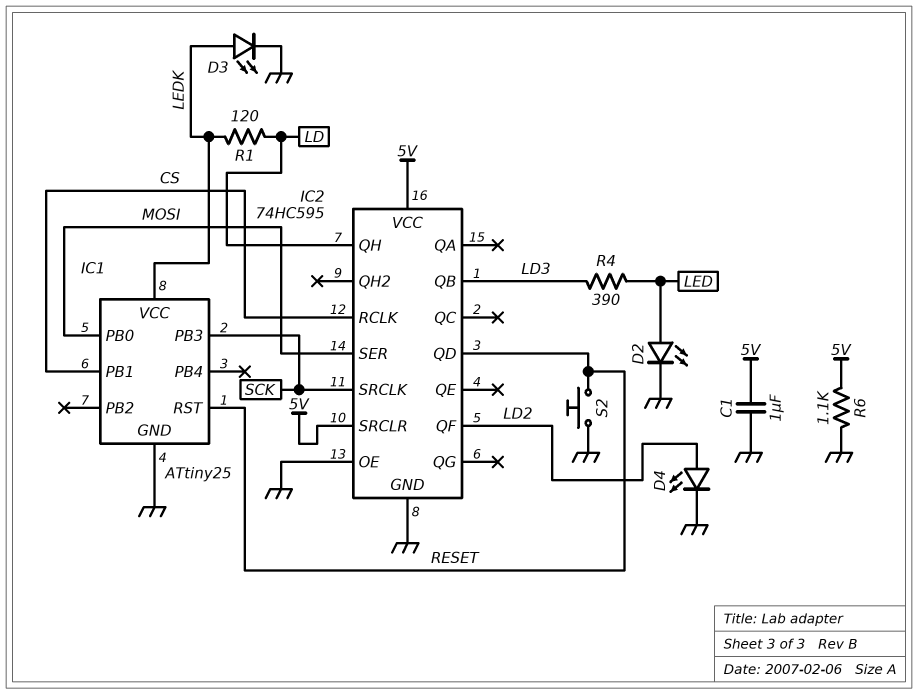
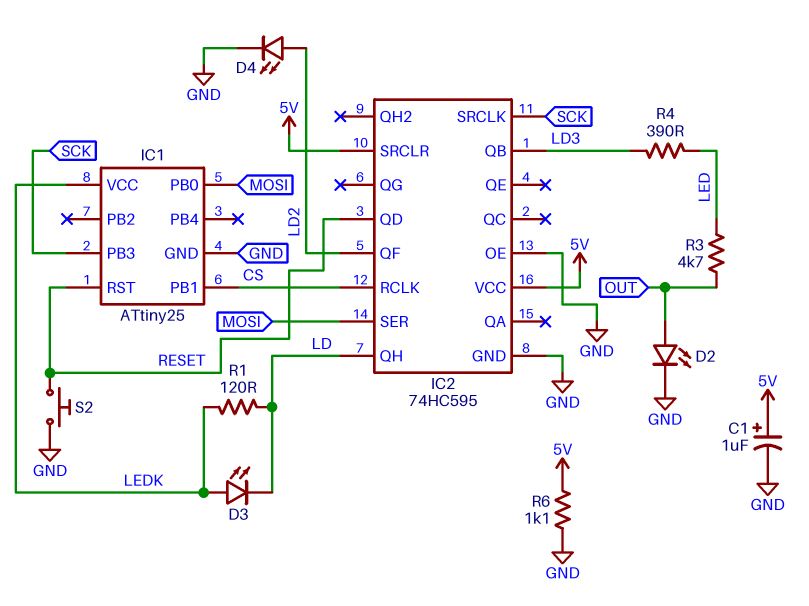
C1: 1uF (5V, GND) -> 1uF (plus 5V, minus GND)
D2: LED (A LED, K GND) -> LED (A OUT, K GND)
D3: LED (A LEDK, K GND) -> LED (A LEDK, K LD)
R3: none -> 4.7k (LED, OUT)

